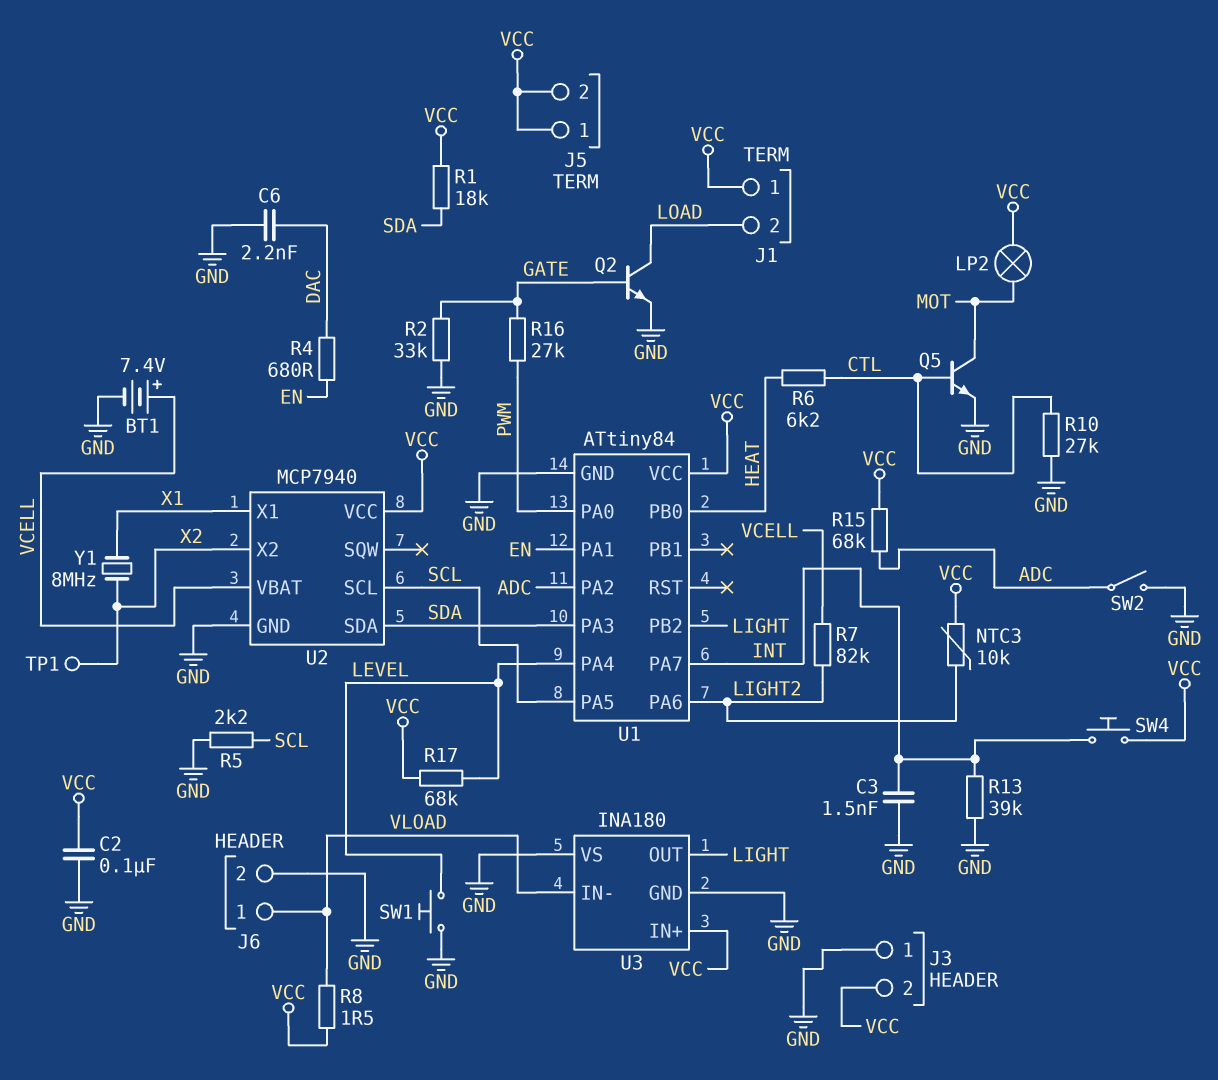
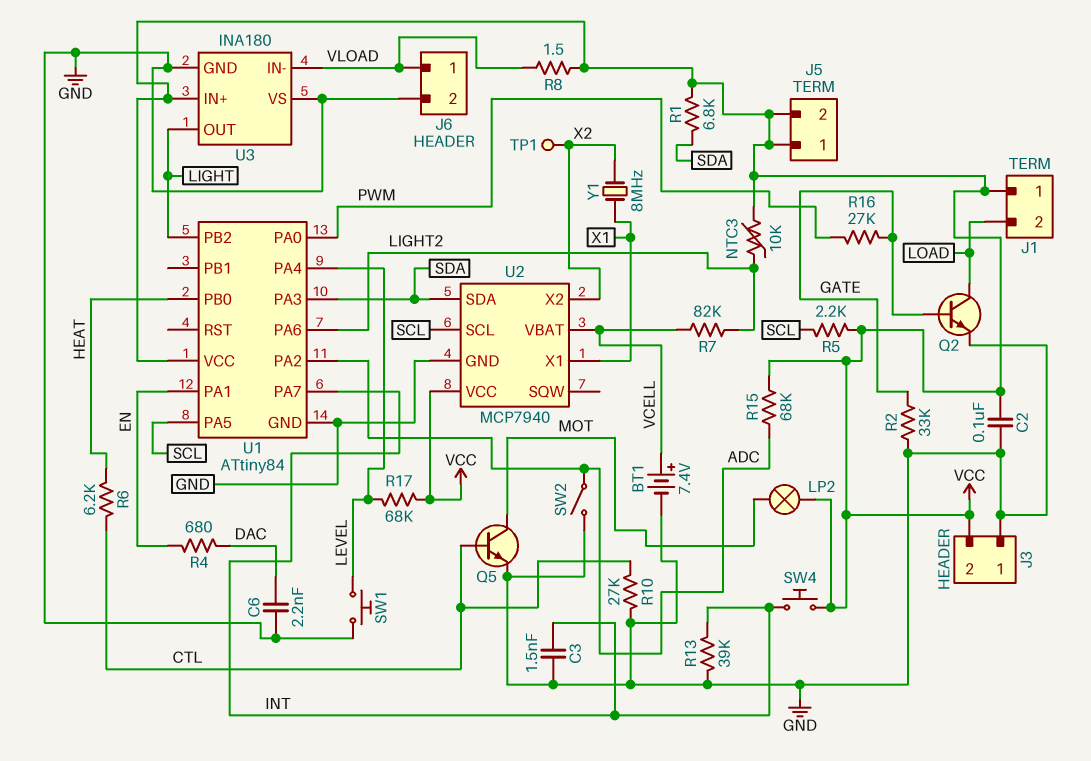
R1: 18k (SDA, VCC) -> 6.8k (SDA, VCC)
R5: 2.2k (GND, SCL) -> 2.2k (SCL, VCC)

